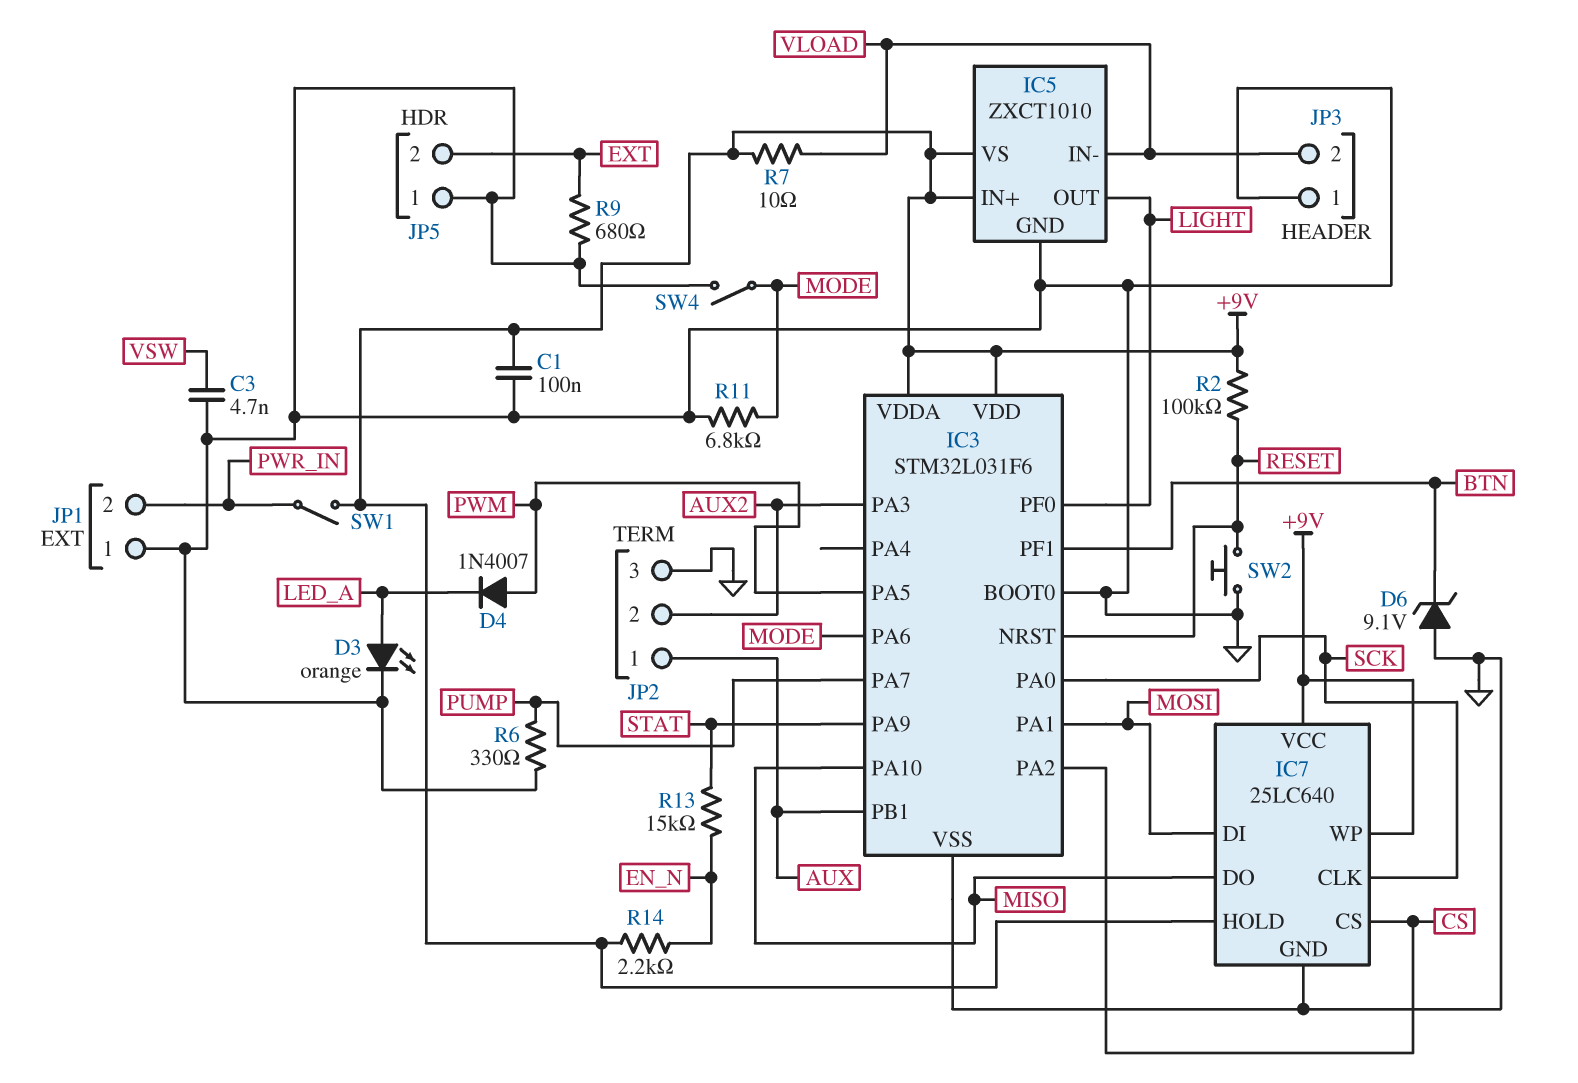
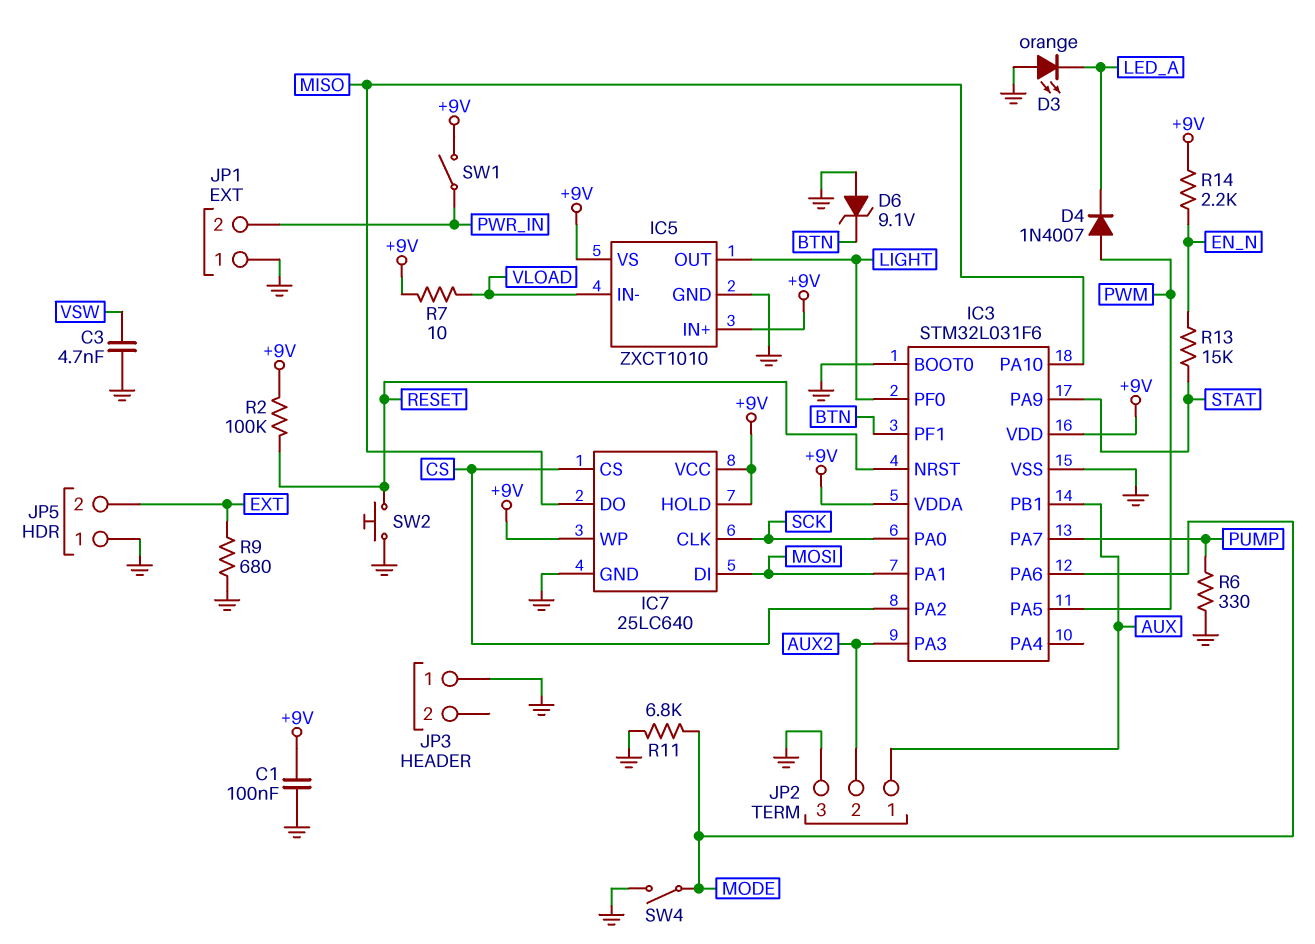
D3: LED orange (A LED_A, K GND) -> LED orange (A GND, K LED_A)
JP3 pin 2: VLOAD -> none

